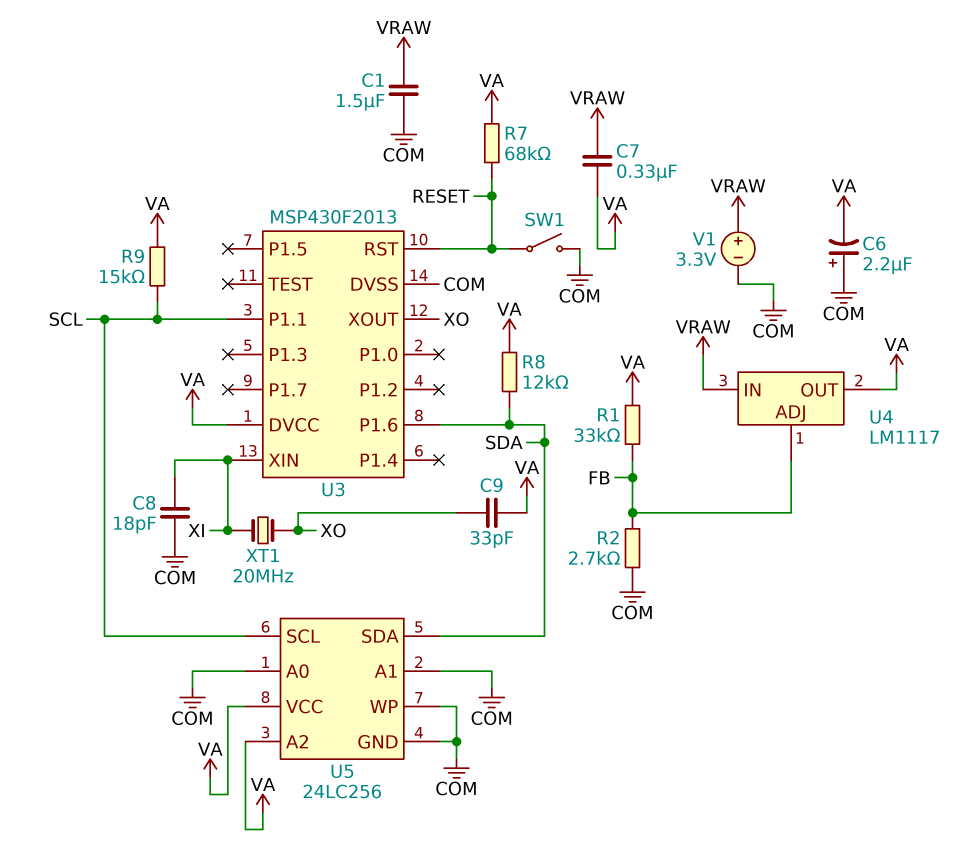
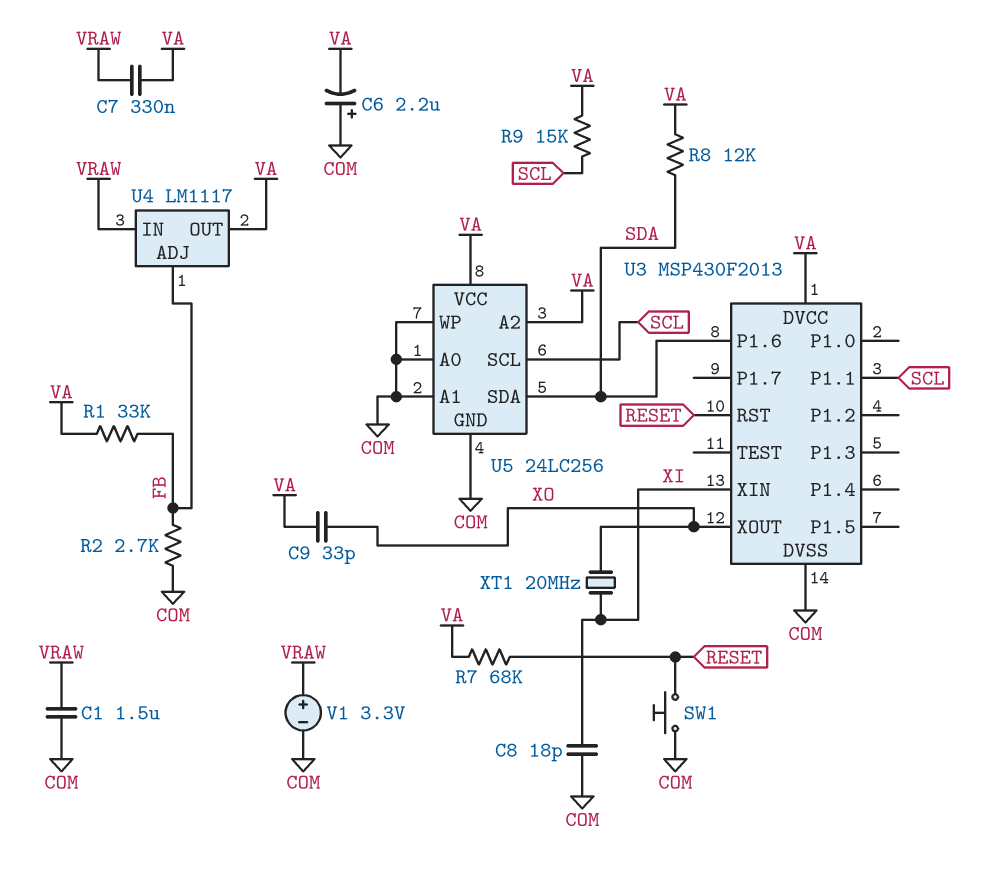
SW1: switch (COM, RESET) -> button (COM, RESET)

